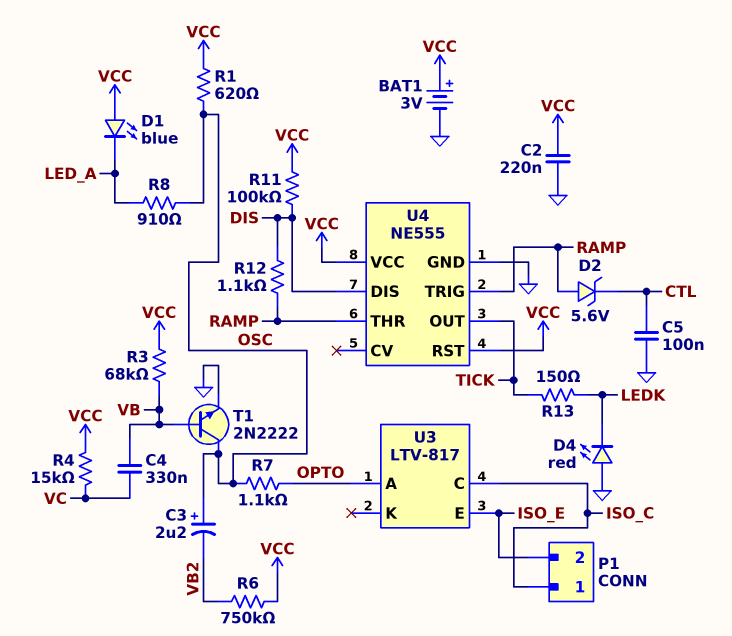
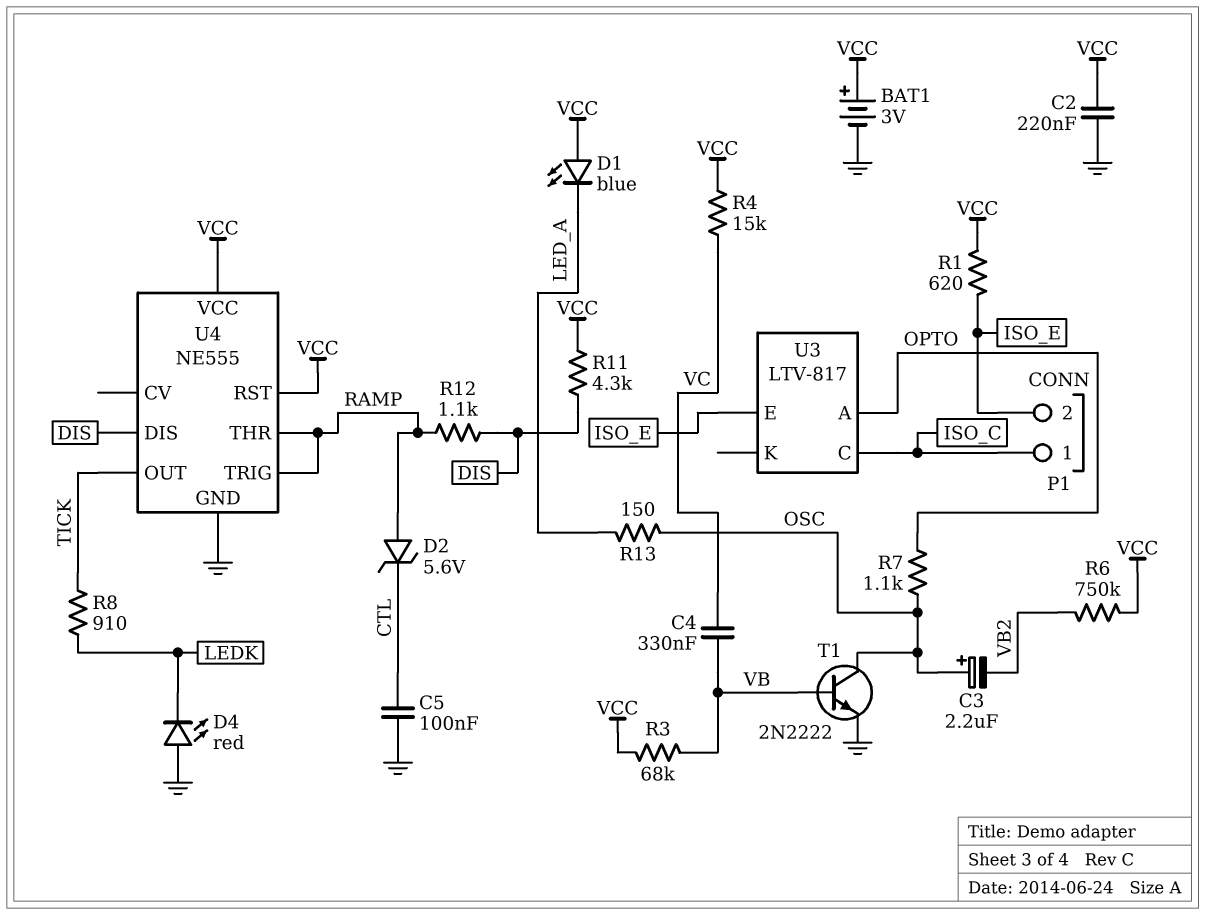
R1: 620 (OSC, VCC) -> 620 (ISO_E, VCC)
R8: 910 (LED_A, OSC) -> 910 (LEDK, TICK)
R11: 100k (DIS, VCC) -> 4.3k (DIS, VCC)
R13: 150 (LEDK, TICK) -> 150 (LED_A, OSC)

